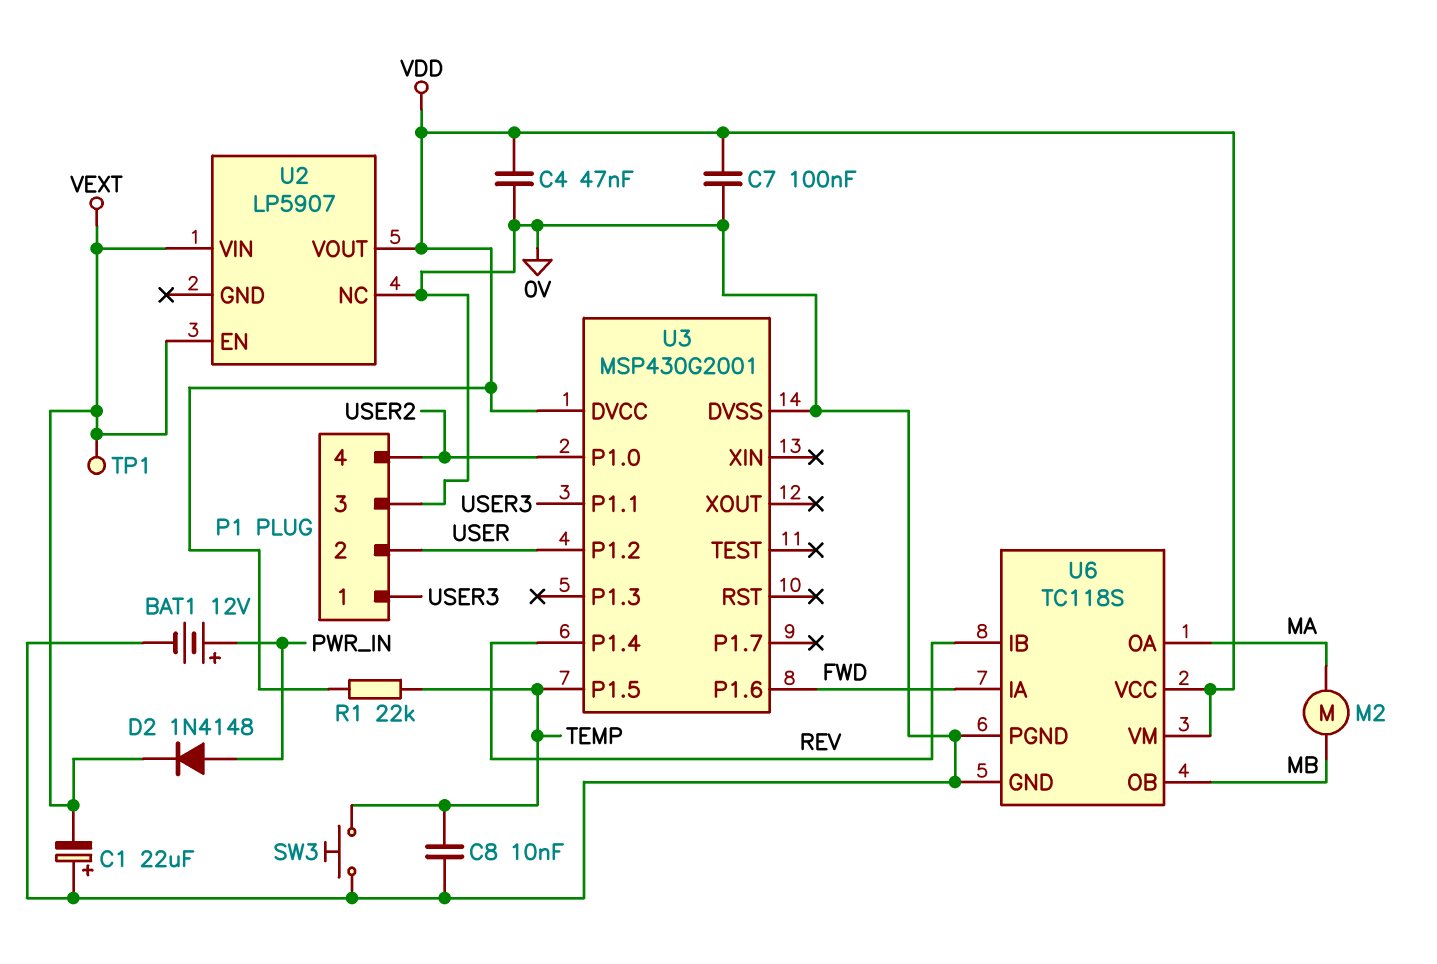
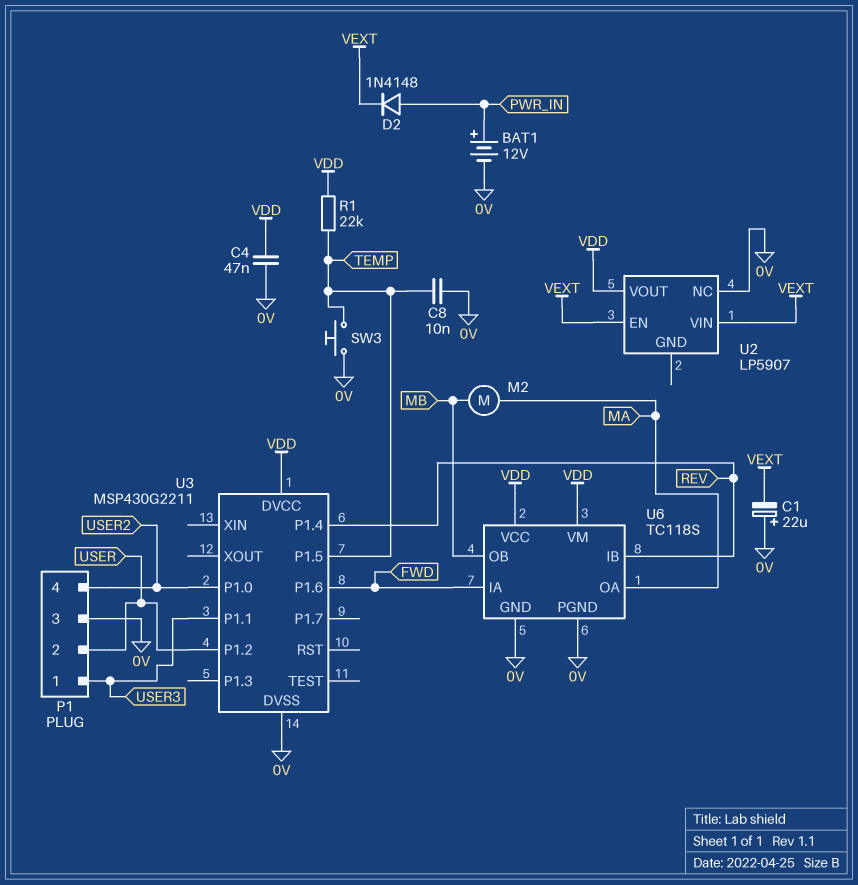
C7: 100nF (0V, VDD) -> none
TP1: test point (VEXT) -> none
U3: MSP430G2001 -> MSP430G2211

